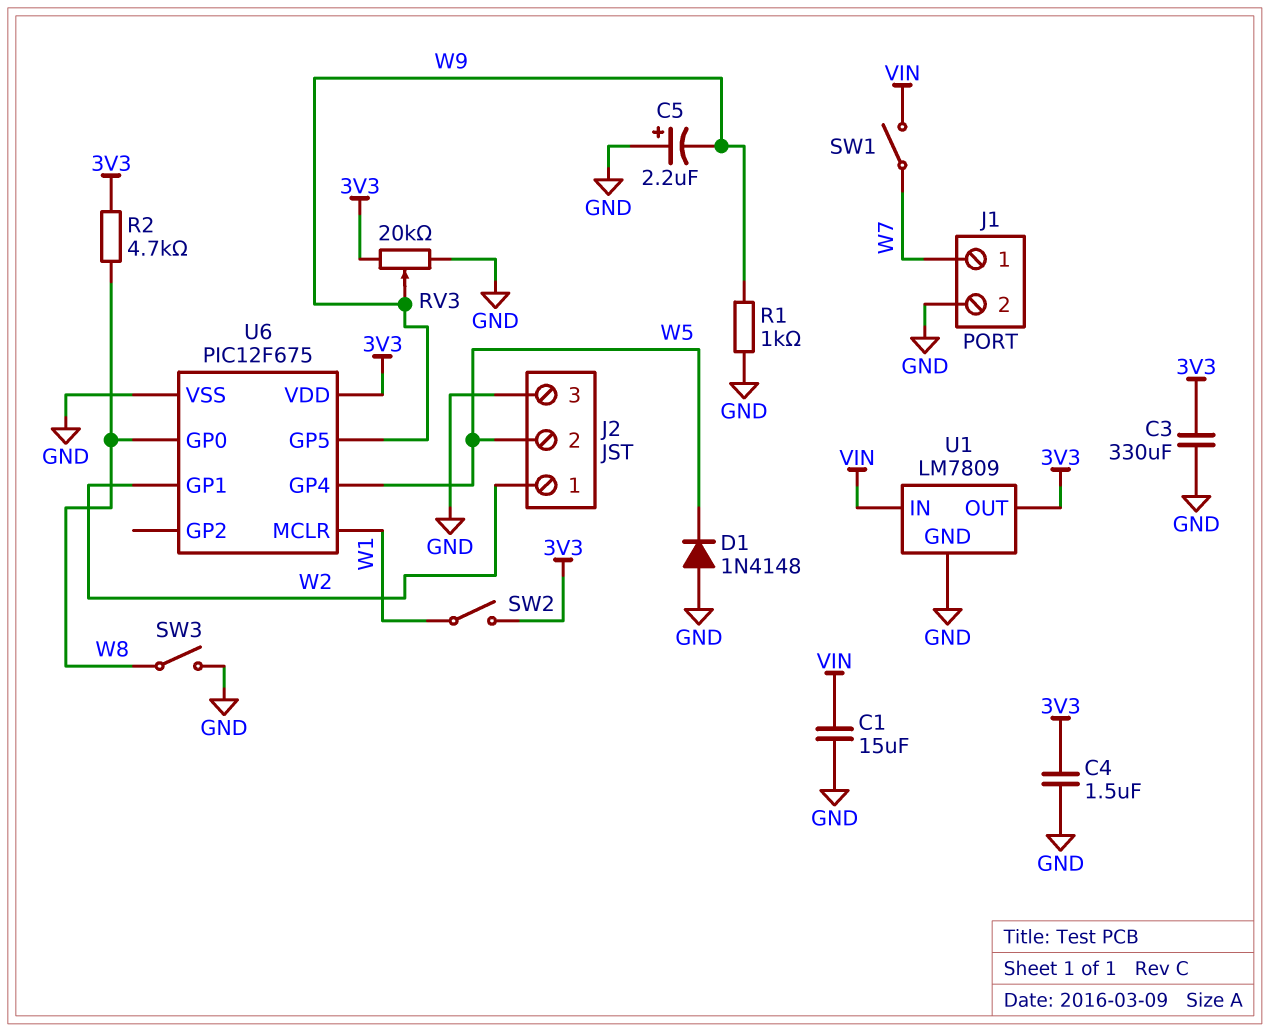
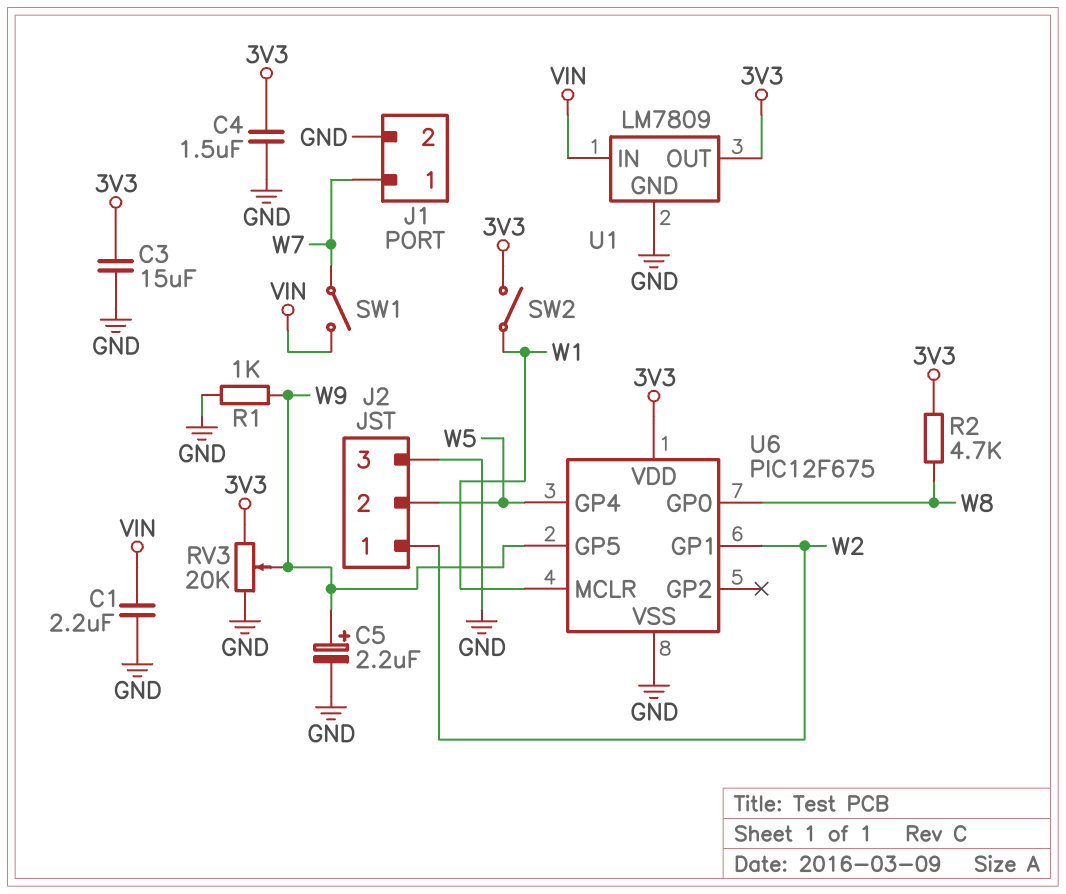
C1: 15uF (GND, VIN) -> 2.2uF (GND, VIN)
C3: 330uF (3V3, GND) -> 15uF (3V3, GND)
C5: 2.2uF (plus GND, minus W9) -> 2.2uF (plus W9, minus GND)
D1: diode 1N4148 (A GND, K W5) -> none
SW3: switch (GND, W8) -> none

